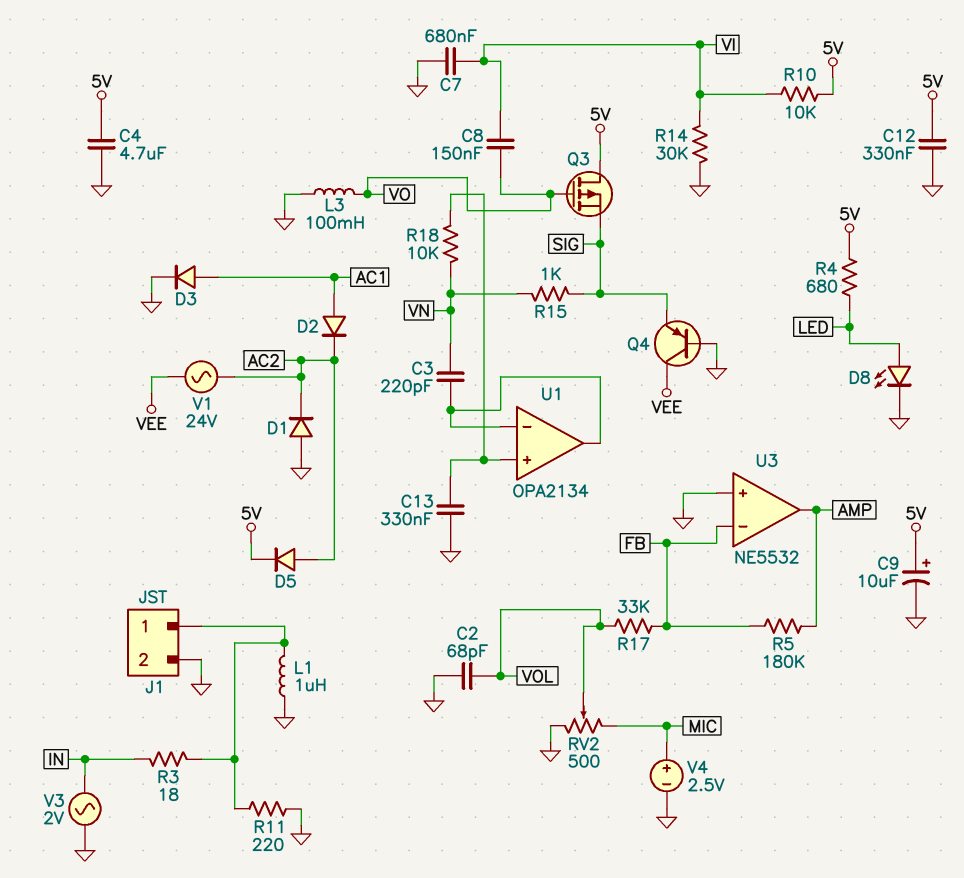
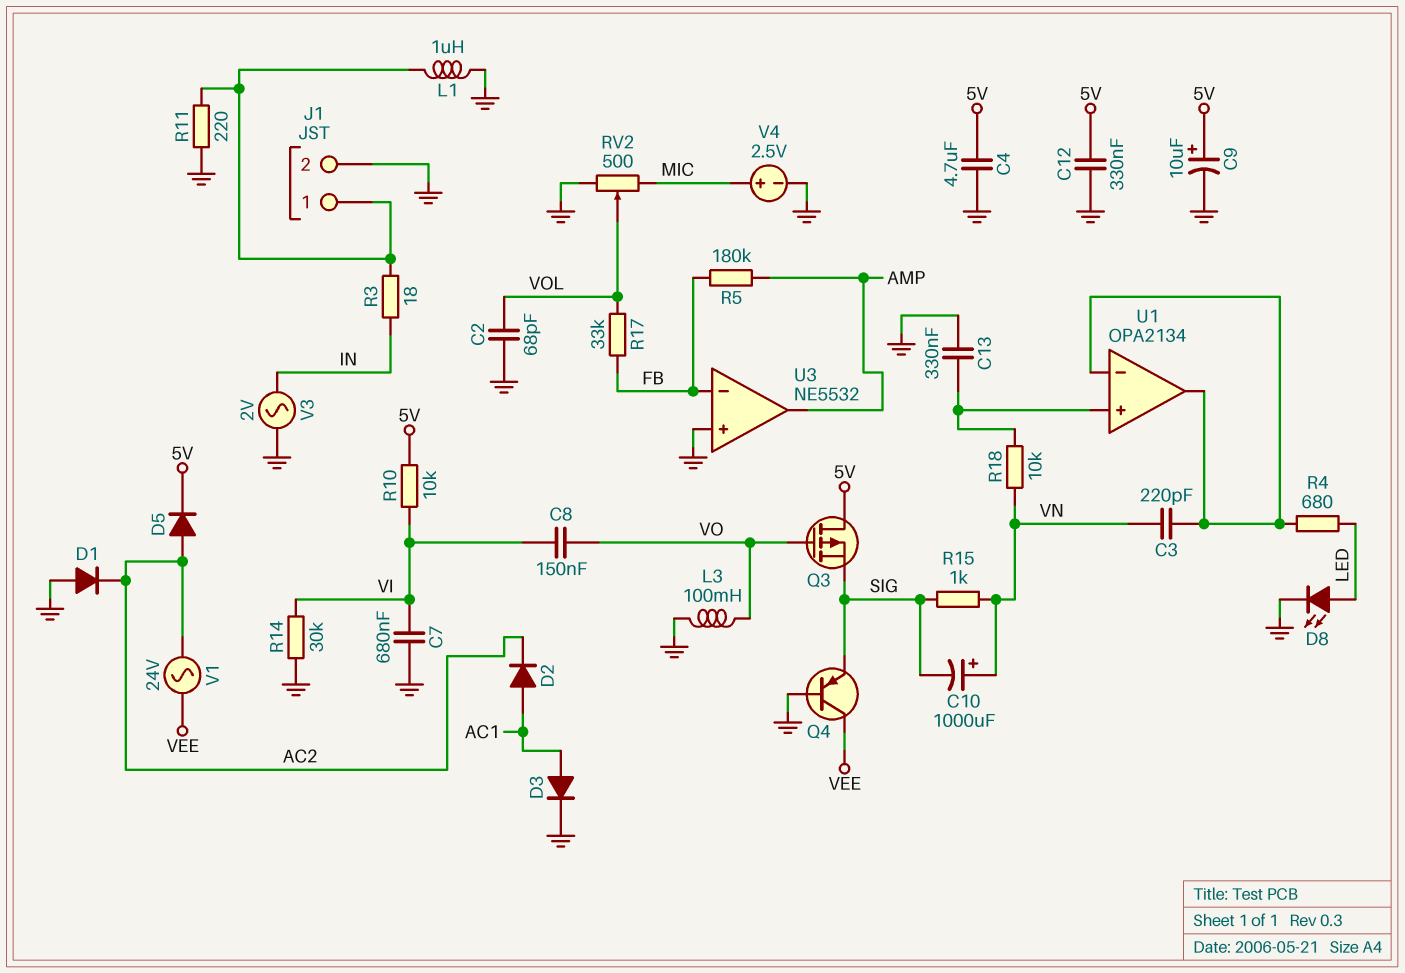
C10: none -> 1000uF (plus VN, minus SIG)
R4: 680 (5V, LED) -> 680 (LED, U1/in-)

